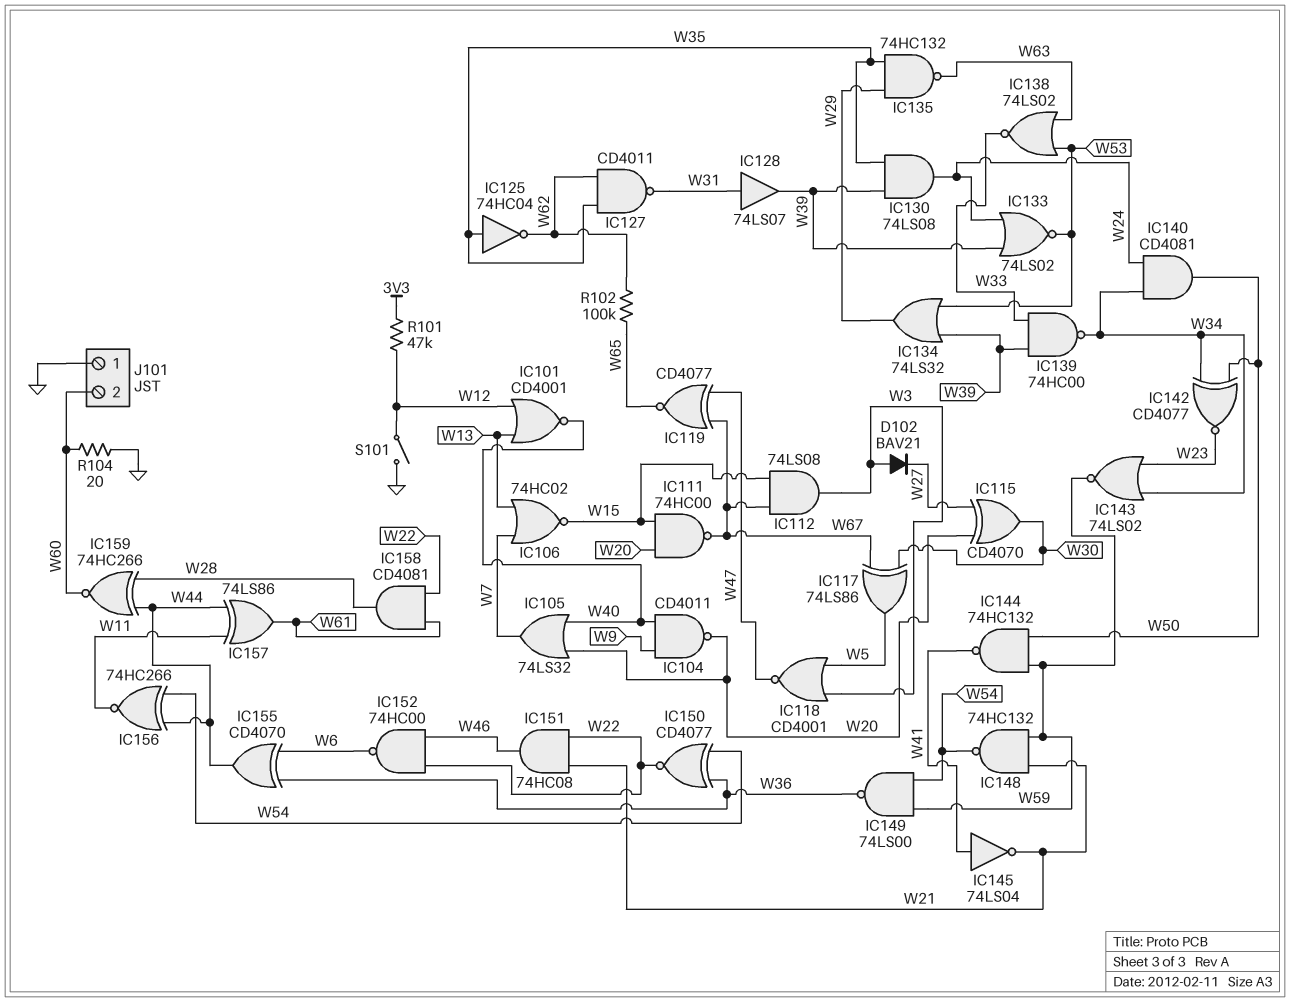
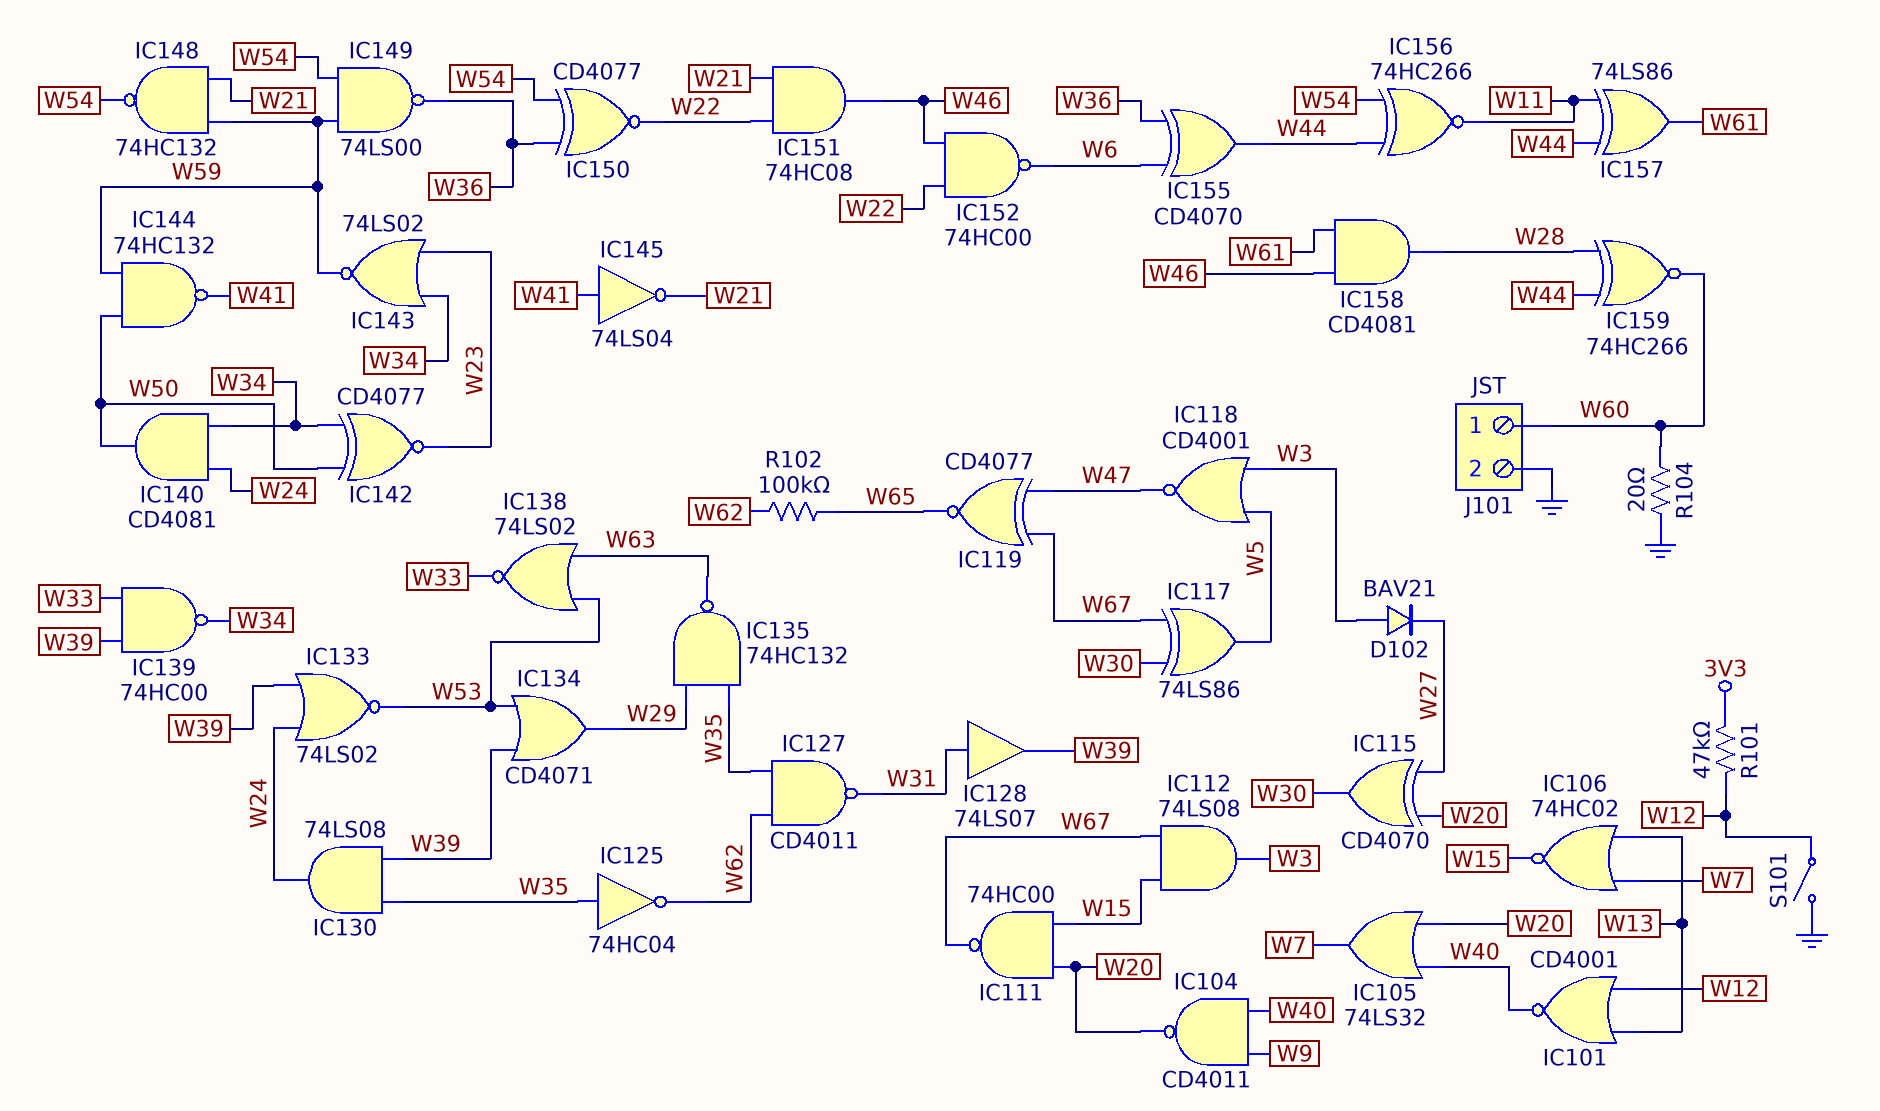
IC134: OR 74LS32 (in W39, in W53, out W29) -> OR CD4071 (in W39, in W53, out W29)
IC158: AND CD4081 (in W22, in W61, out W28) -> AND CD4081 (in W46, in W61, out W28)
J101 pin 1: GND -> W60
J101 pin 2: W60 -> GND

